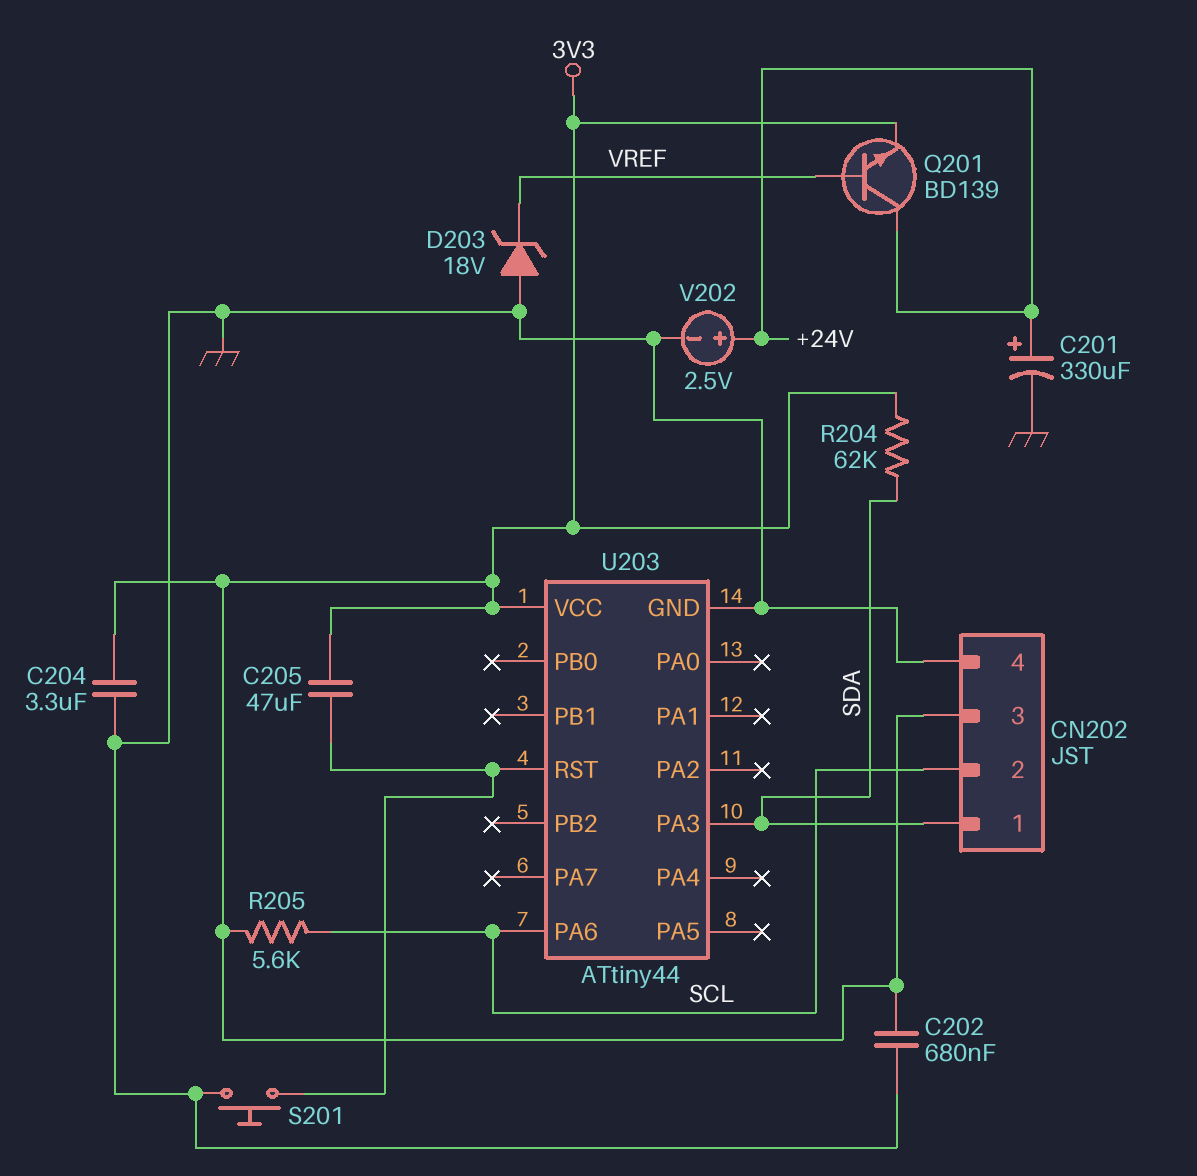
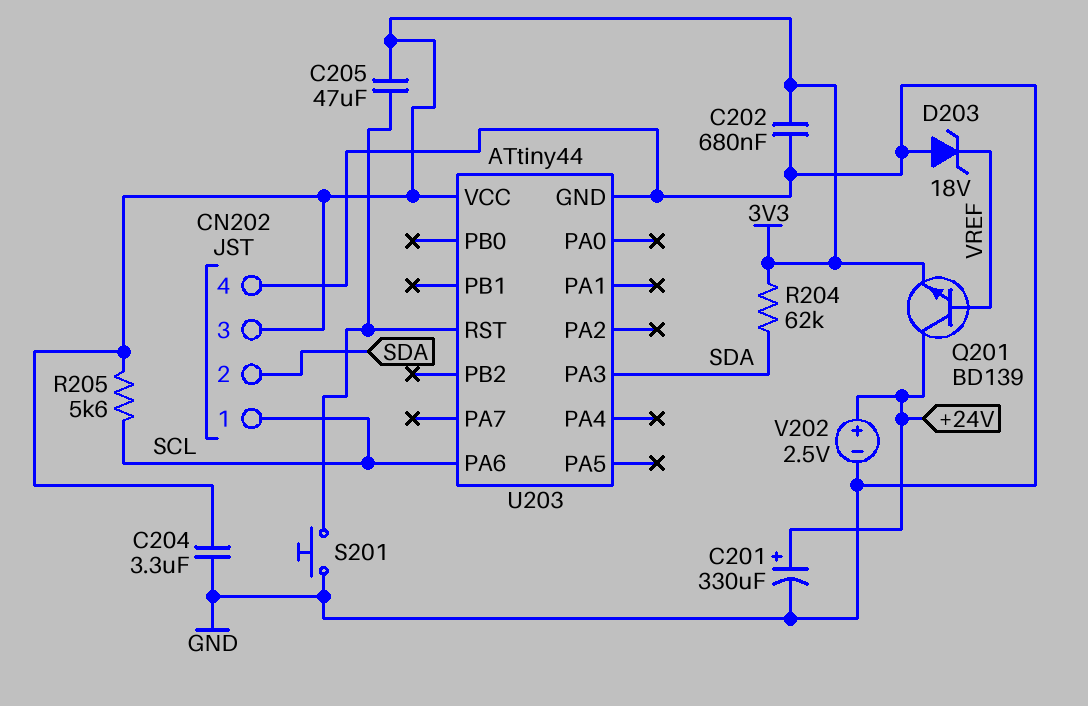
CN202 pin 1: SDA -> SCL
CN202 pin 2: SCL -> SDA

